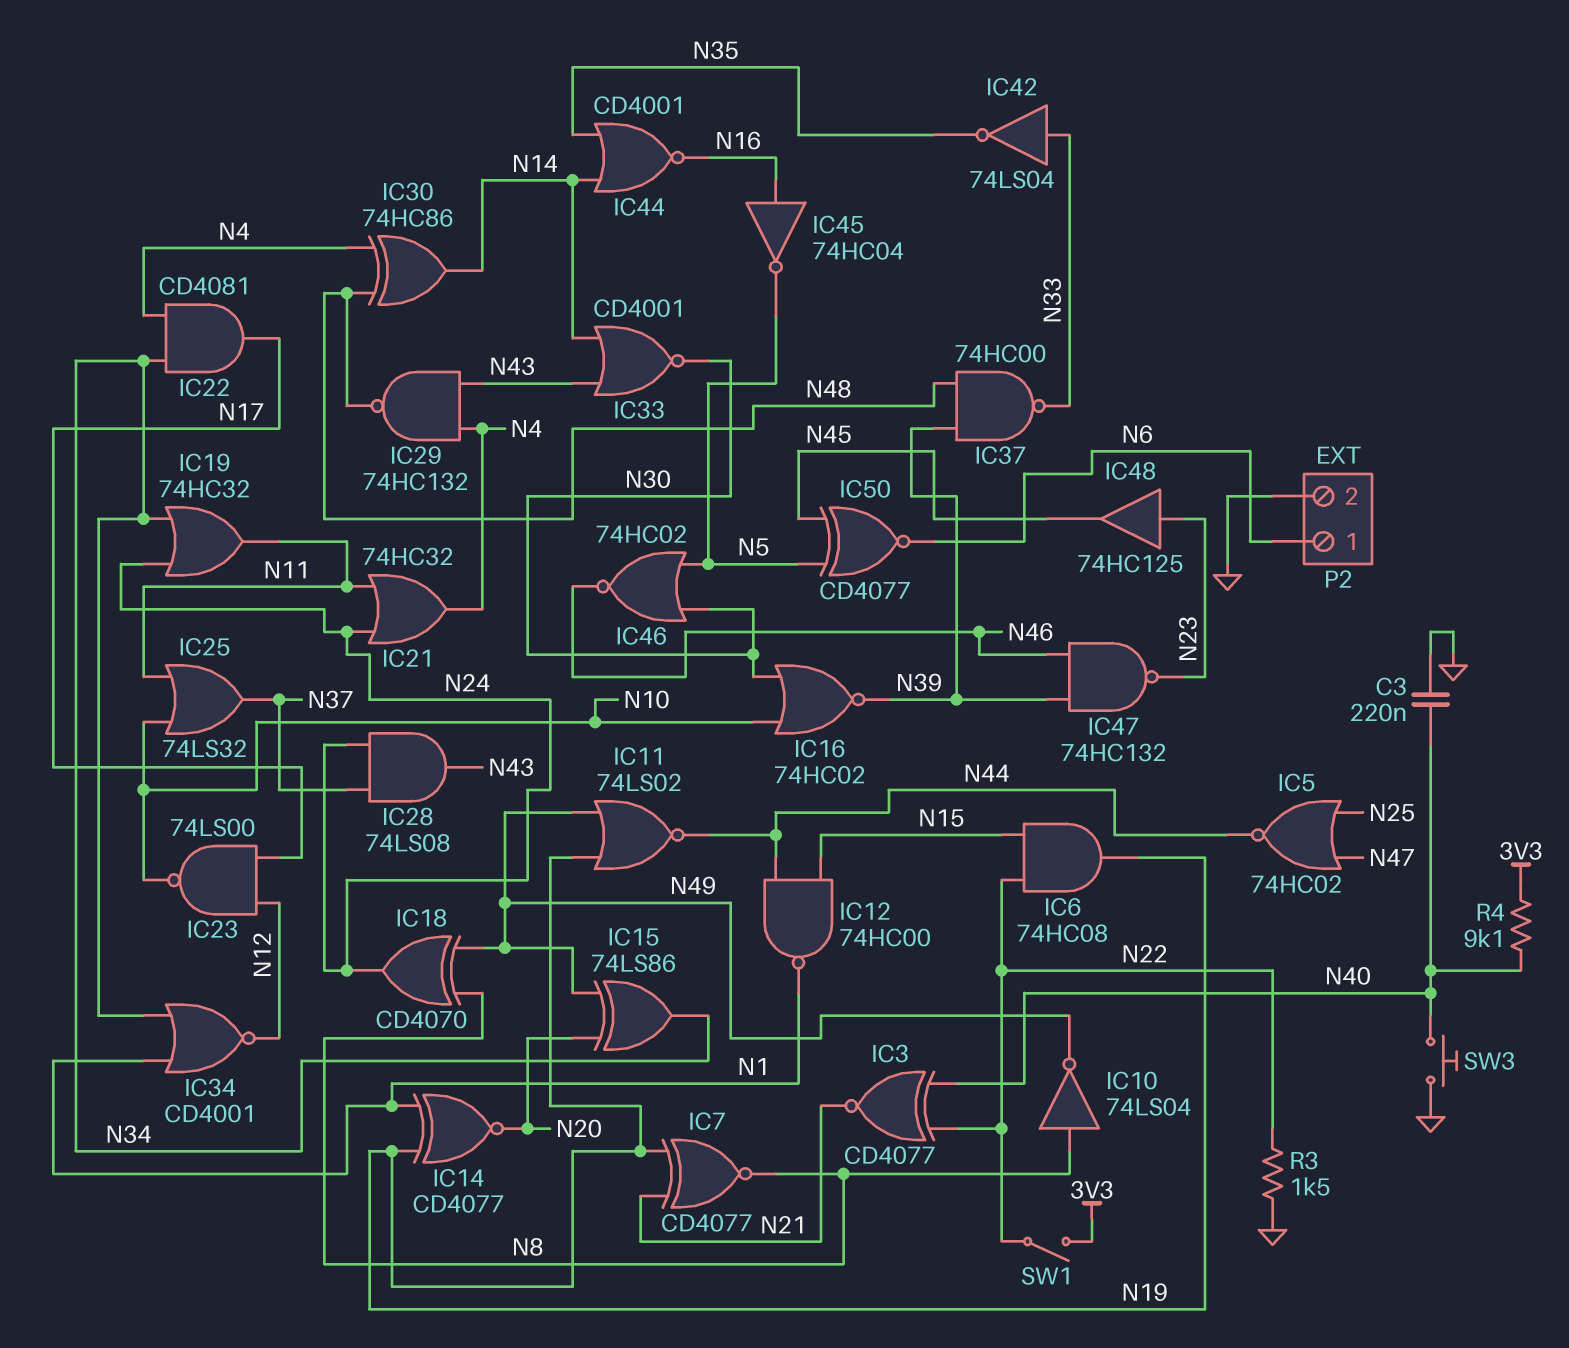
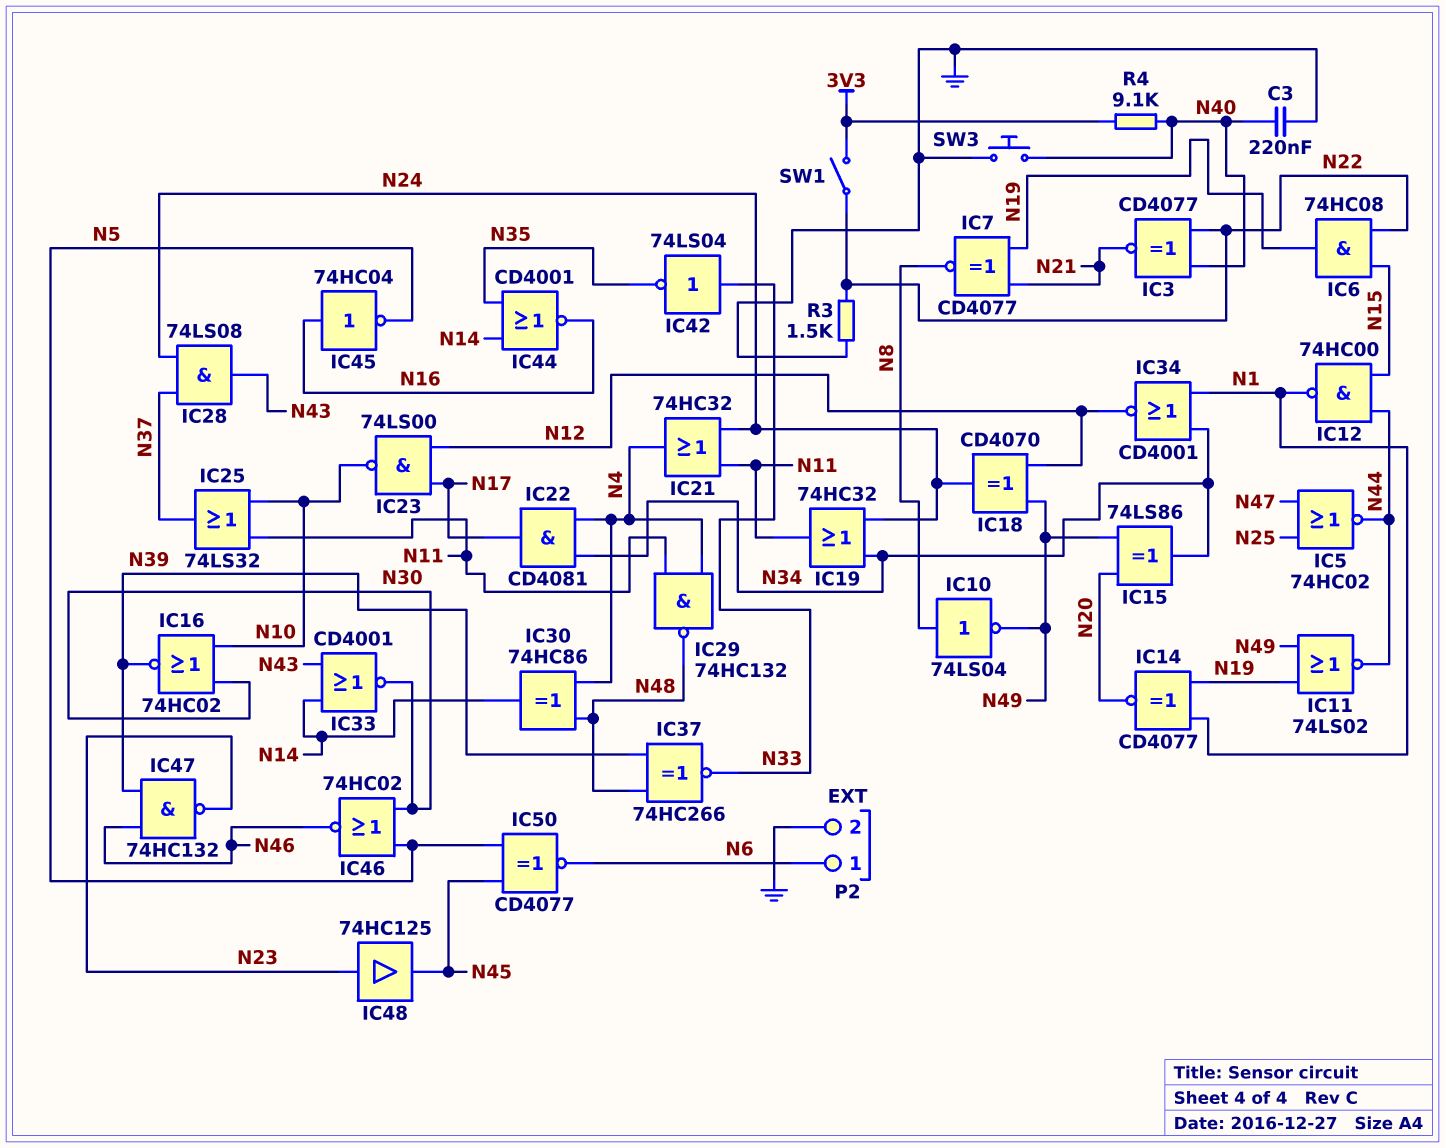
IC18: XOR CD4070 (in N8, in N49, out N24) -> XOR CD4070 (in N12, in N49, out N24)
IC29: NAND 74HC132 (in N4, in N43, out N48) -> NAND 74HC132 (in N4, in N11, out N48)
IC37: NAND 74HC00 (in N39, in N48, out N33) -> XNOR 74HC266 (in N39, in N48, out N33)

